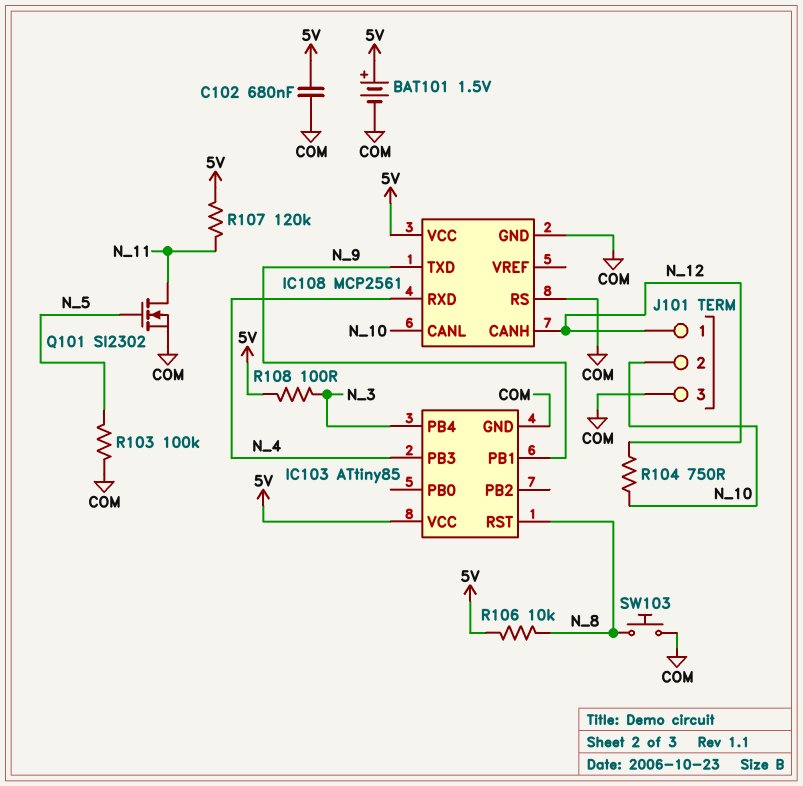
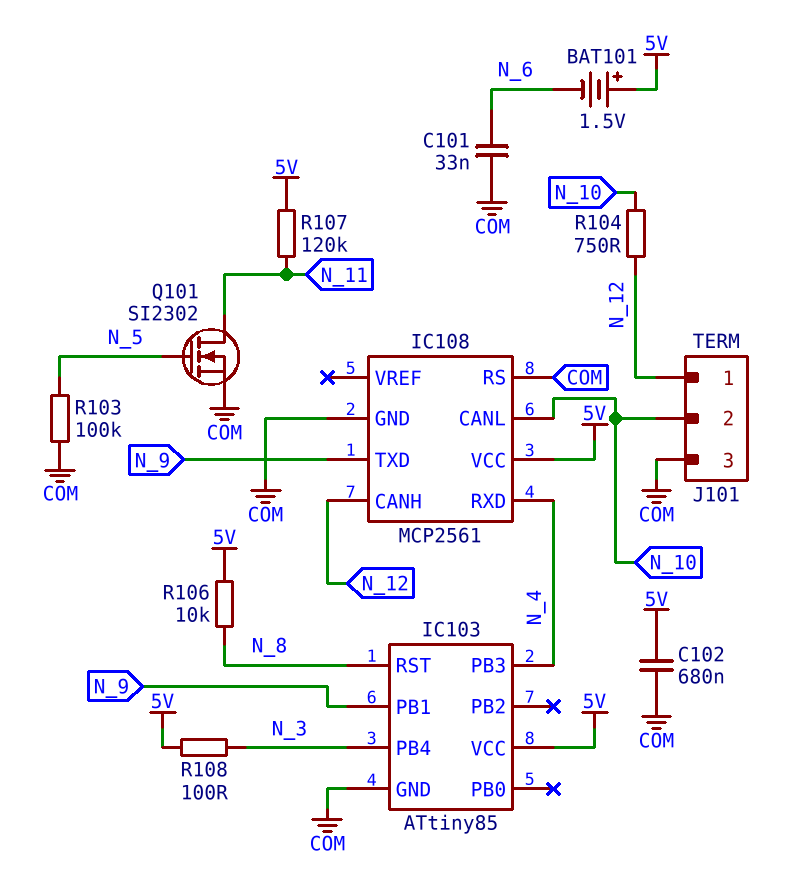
BAT101: 1.5V (plus 5V, minus COM) -> 1.5V (plus 5V, minus N_6)
C101: none -> 33nF (COM, N_6)
SW103: button (COM, N_8) -> none

